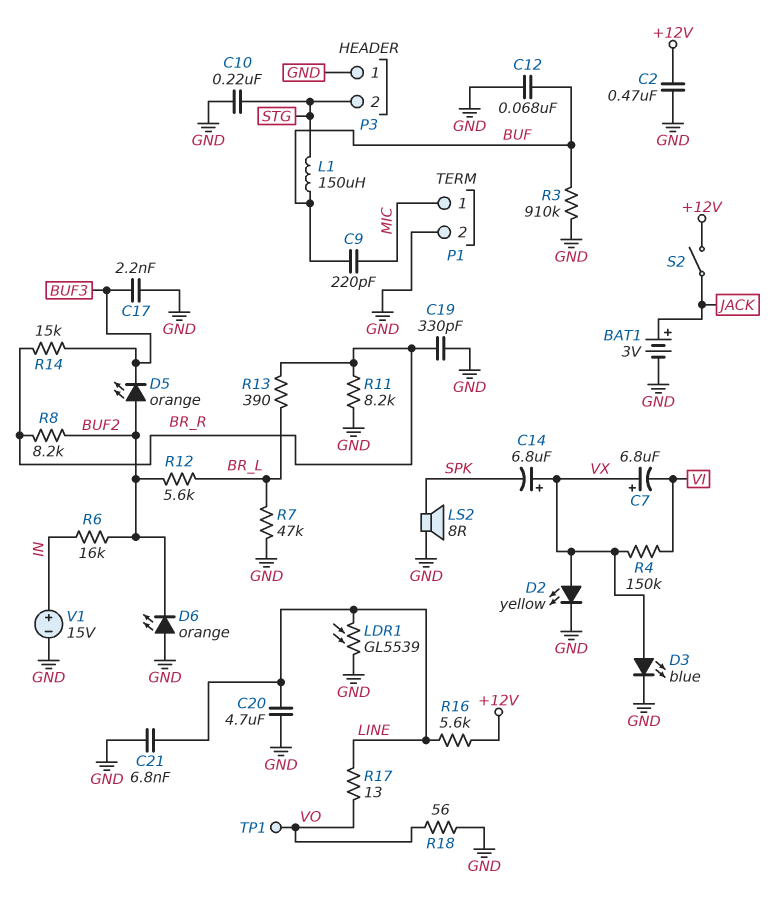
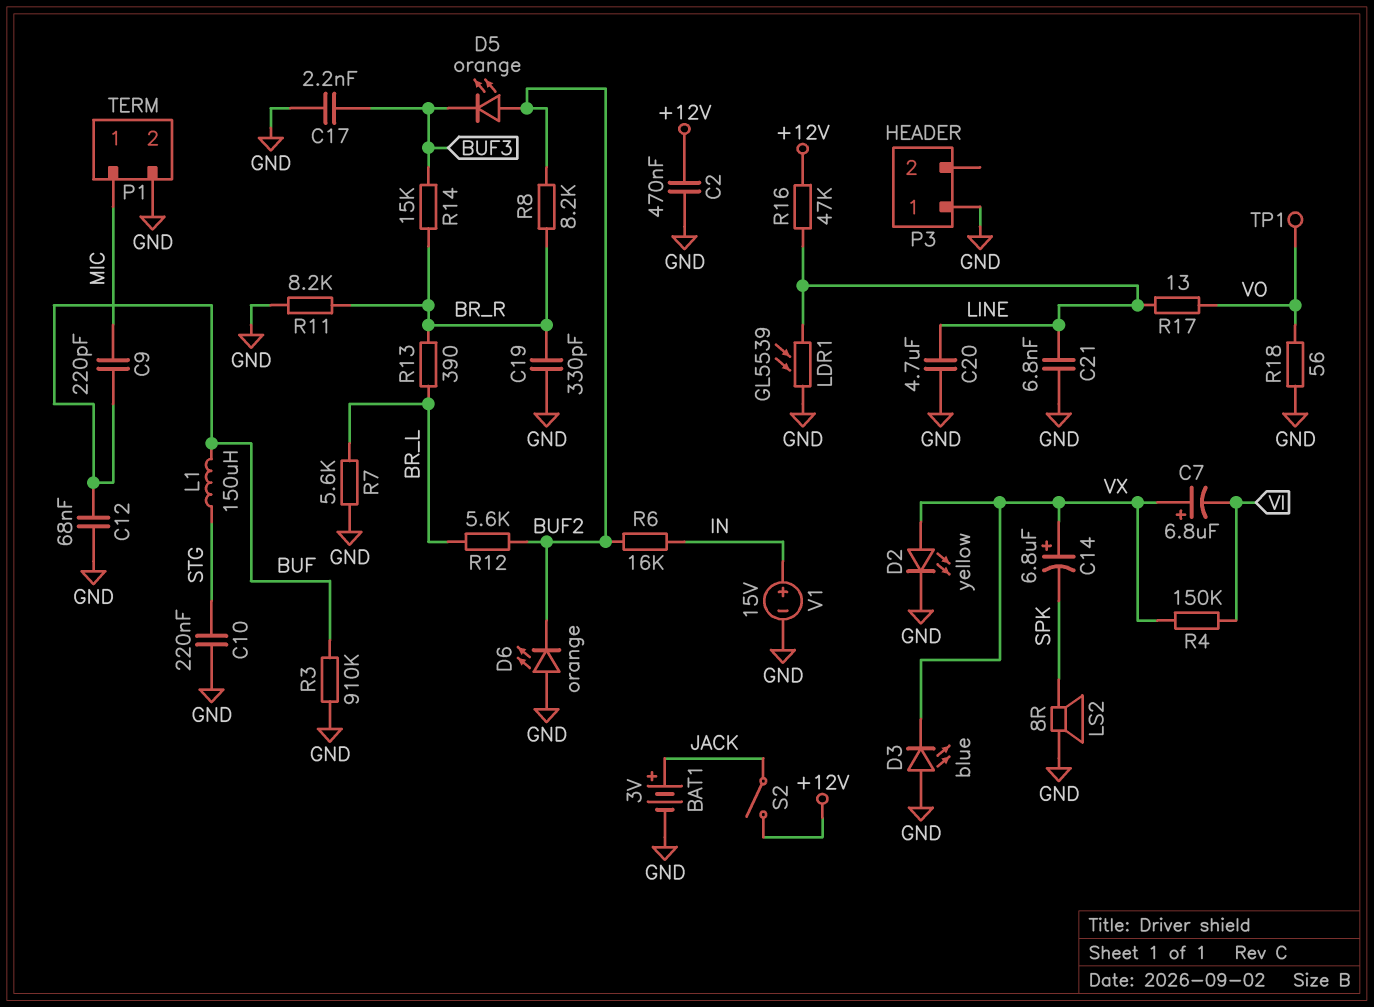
D3: LED blue (A VX, K GND) -> LED blue (A GND, K VX)
P3 pin 2: STG -> none
R7: 47k (BR_L, GND) -> 5.6k (BR_L, GND)
R16: 5.6k (+12V, LINE) -> 47k (+12V, LINE)

